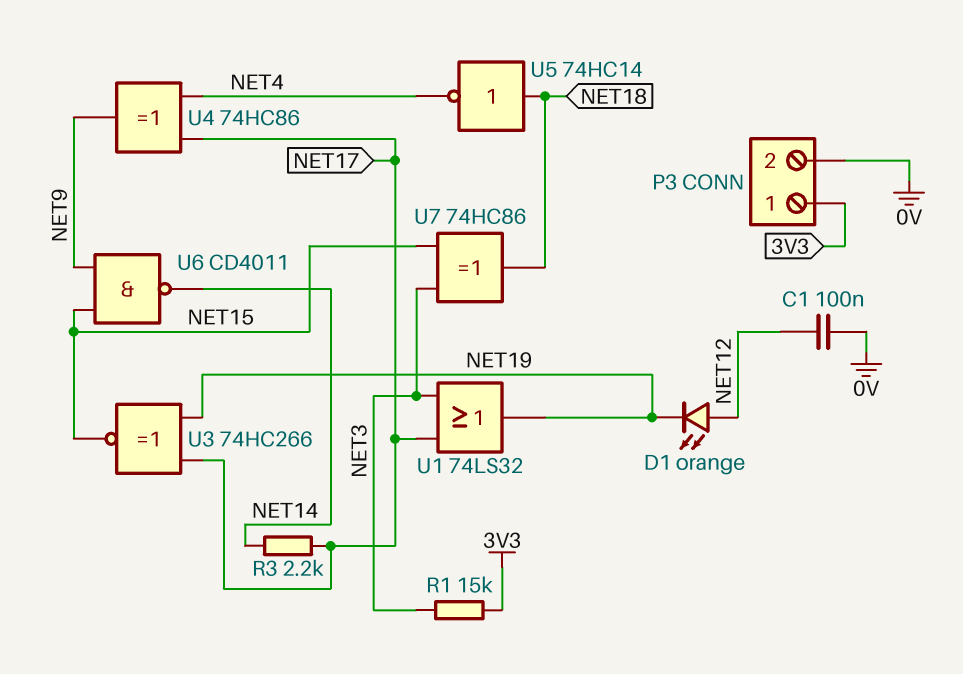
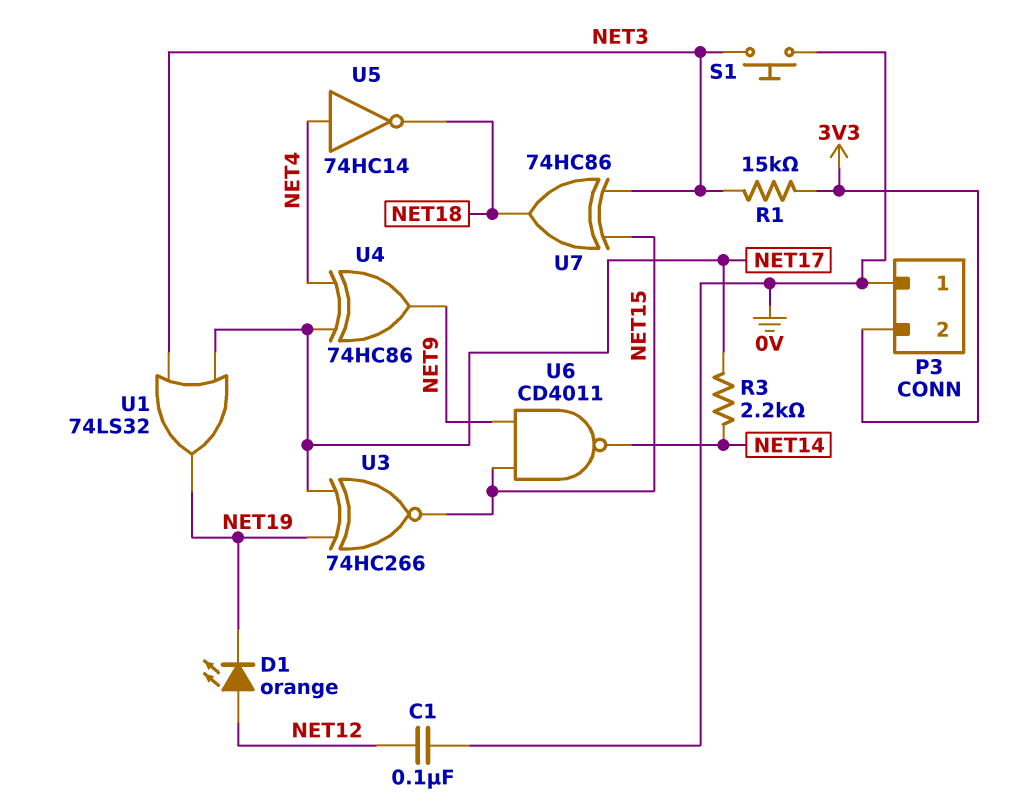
P3 pin 1: 3V3 -> 0V
P3 pin 2: 0V -> 3V3
S1: none -> button (0V, NET3)
U5: NOT 74HC14 (in NET18, out NET4) -> NOT 74HC14 (in NET4, out NET18)

